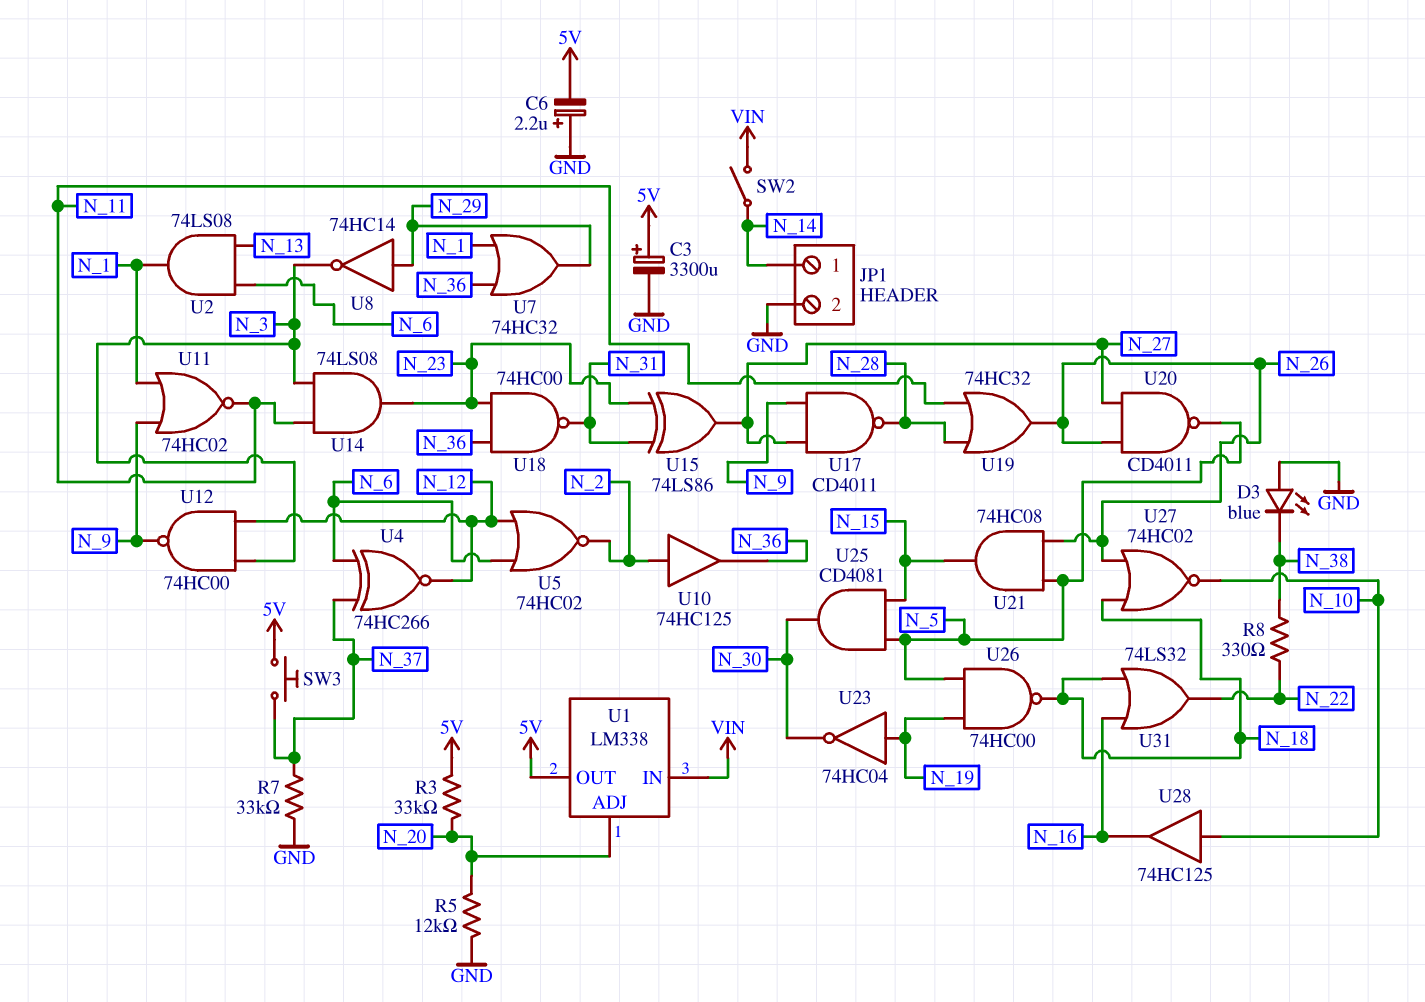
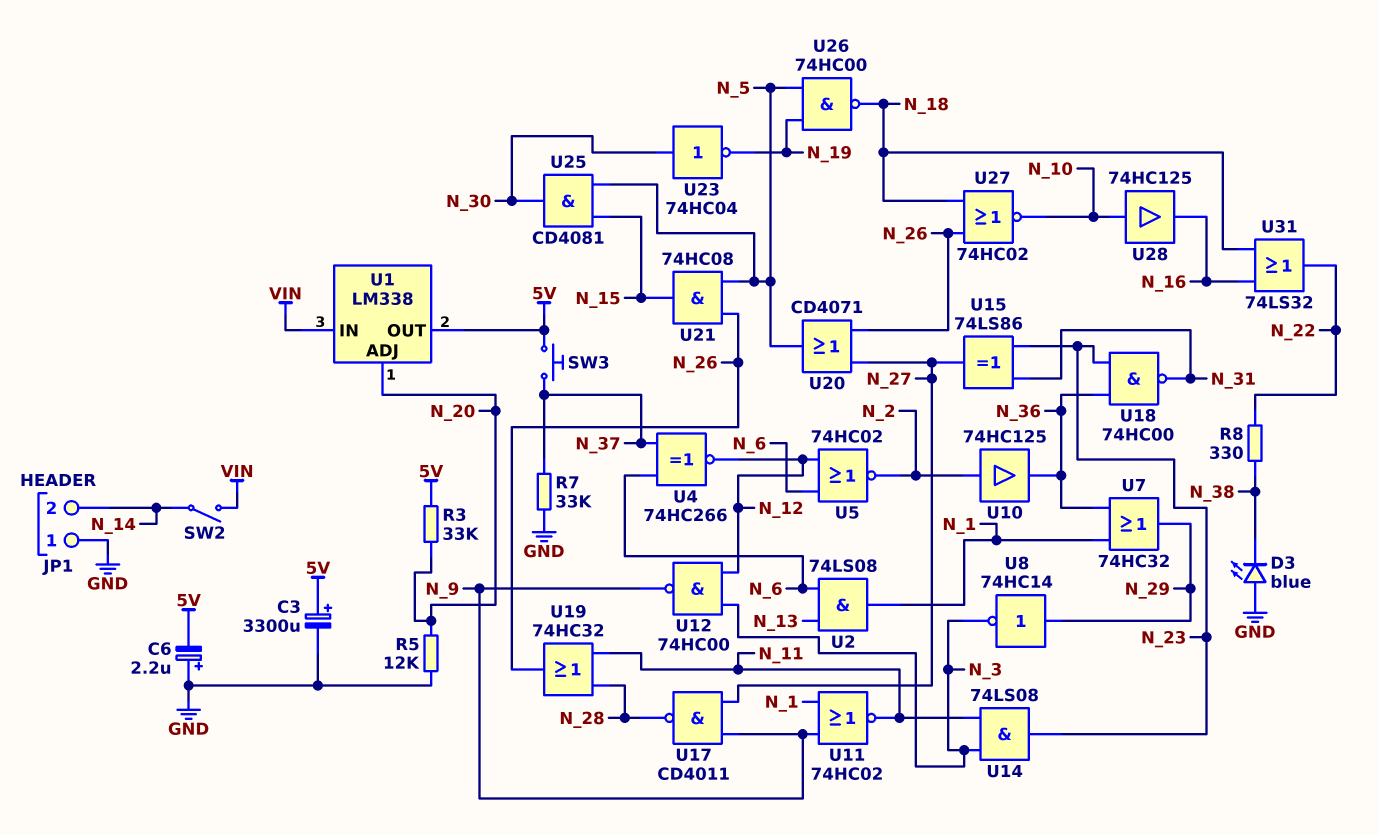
JP1 pin 1: N_14 -> GND
JP1 pin 2: GND -> N_14
U20: NAND CD4011 (in N_26, in N_27, out N_5) -> OR CD4071 (in N_26, in N_27, out N_5)
U23: NOT 74HC04 (in N_19, out N_30) -> NOT 74HC04 (in N_30, out N_19)

